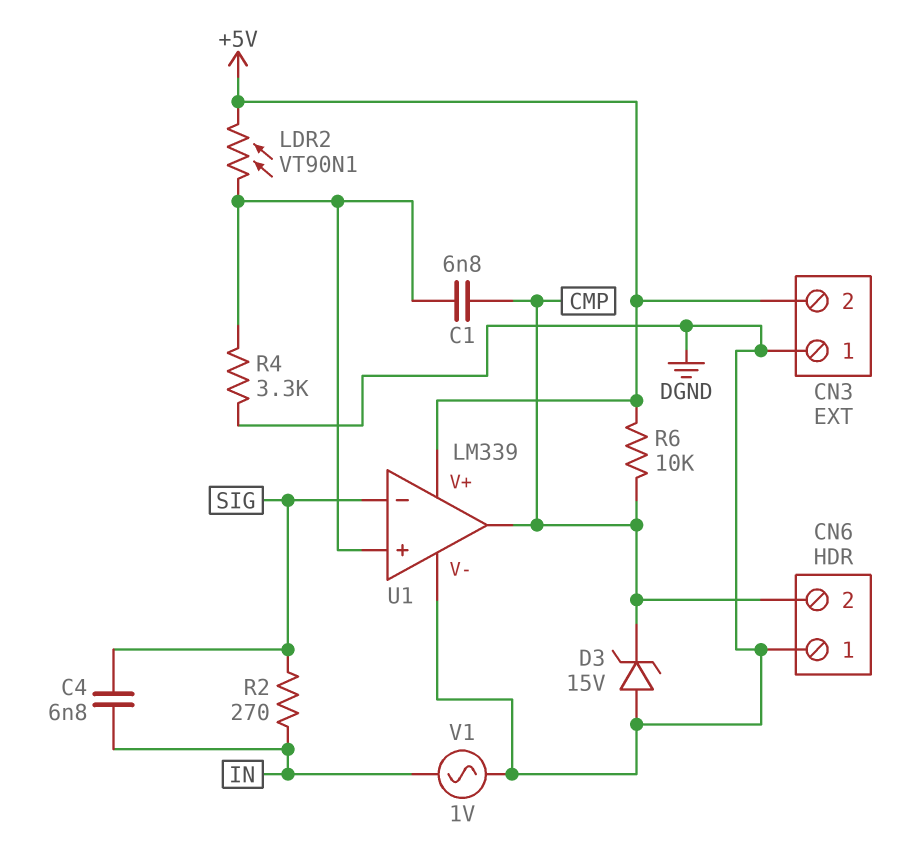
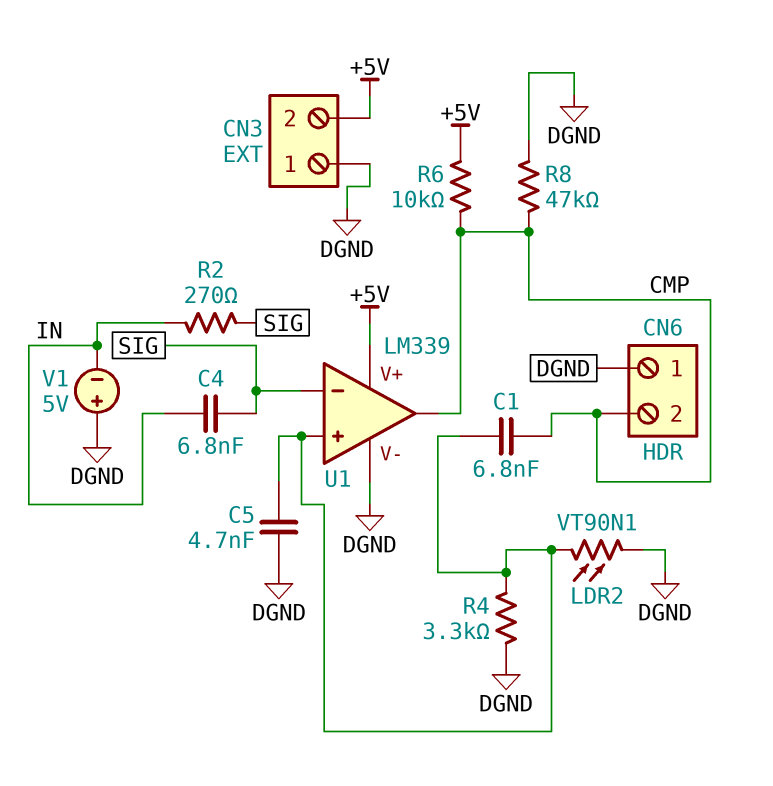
C5: none -> 4.7nF (DGND, U1/in+)
D3: zener 15V (A DGND, K CMP) -> none
LDR2: VT90N1 (+5V, U1/in+) -> VT90N1 (DGND, U1/in+)
R8: none -> 47k (CMP, DGND)
V1: AC 1V (DGND, IN) -> 5V (plus DGND, minus IN)

